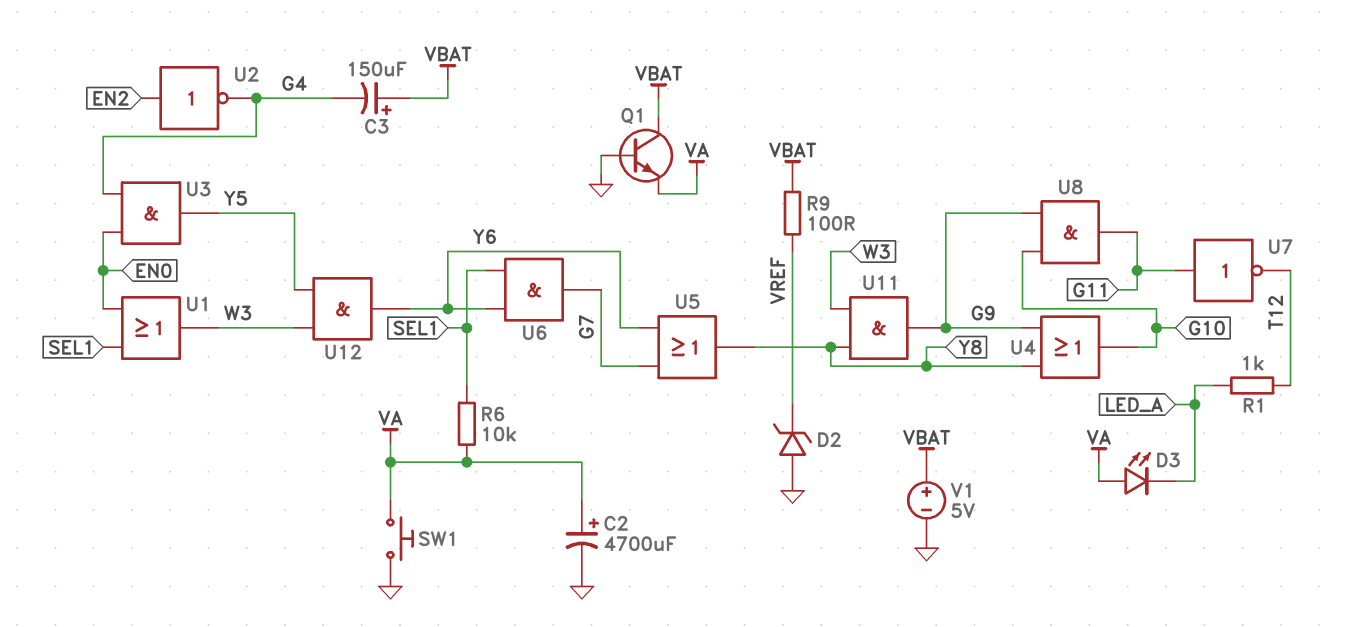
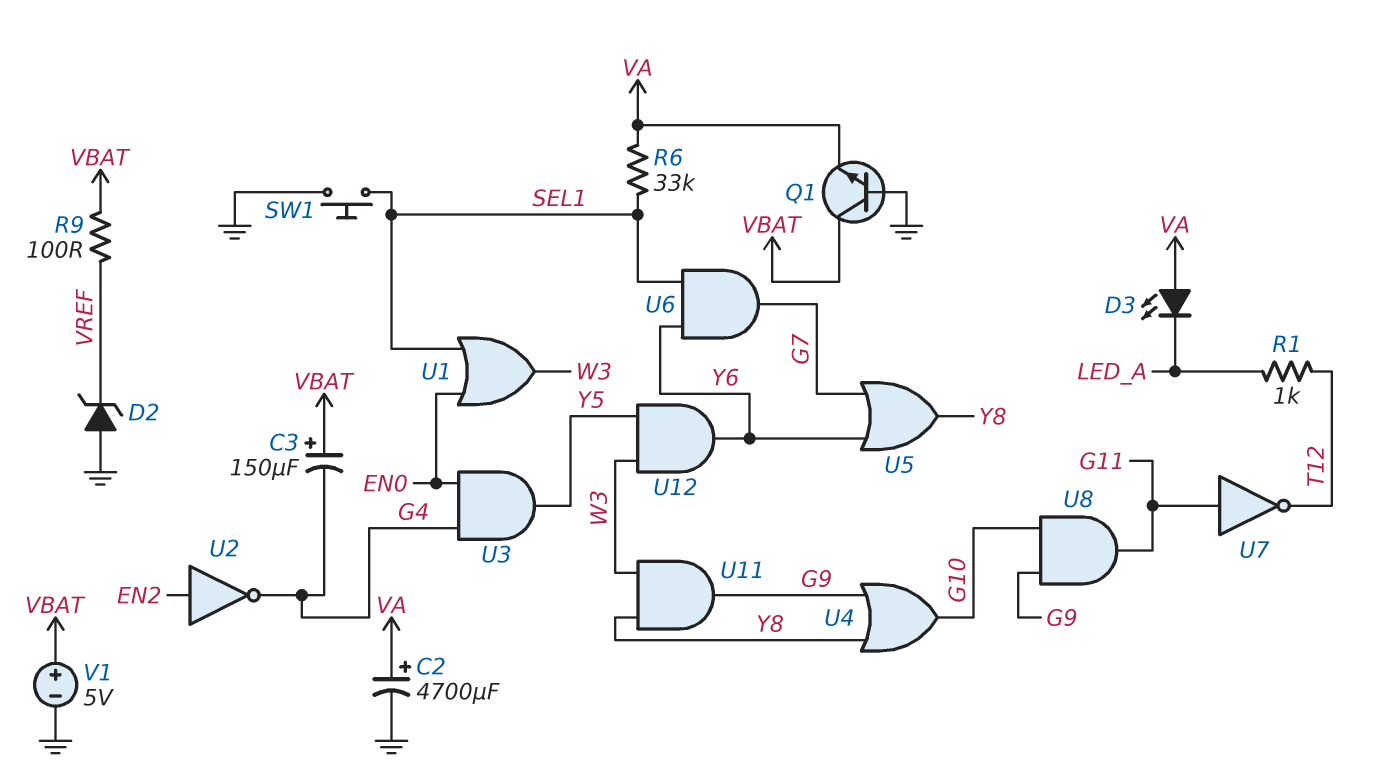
R6: 10k (SEL1, VA) -> 33k (SEL1, VA)
SW1: button (GND, VA) -> button (GND, SEL1)

